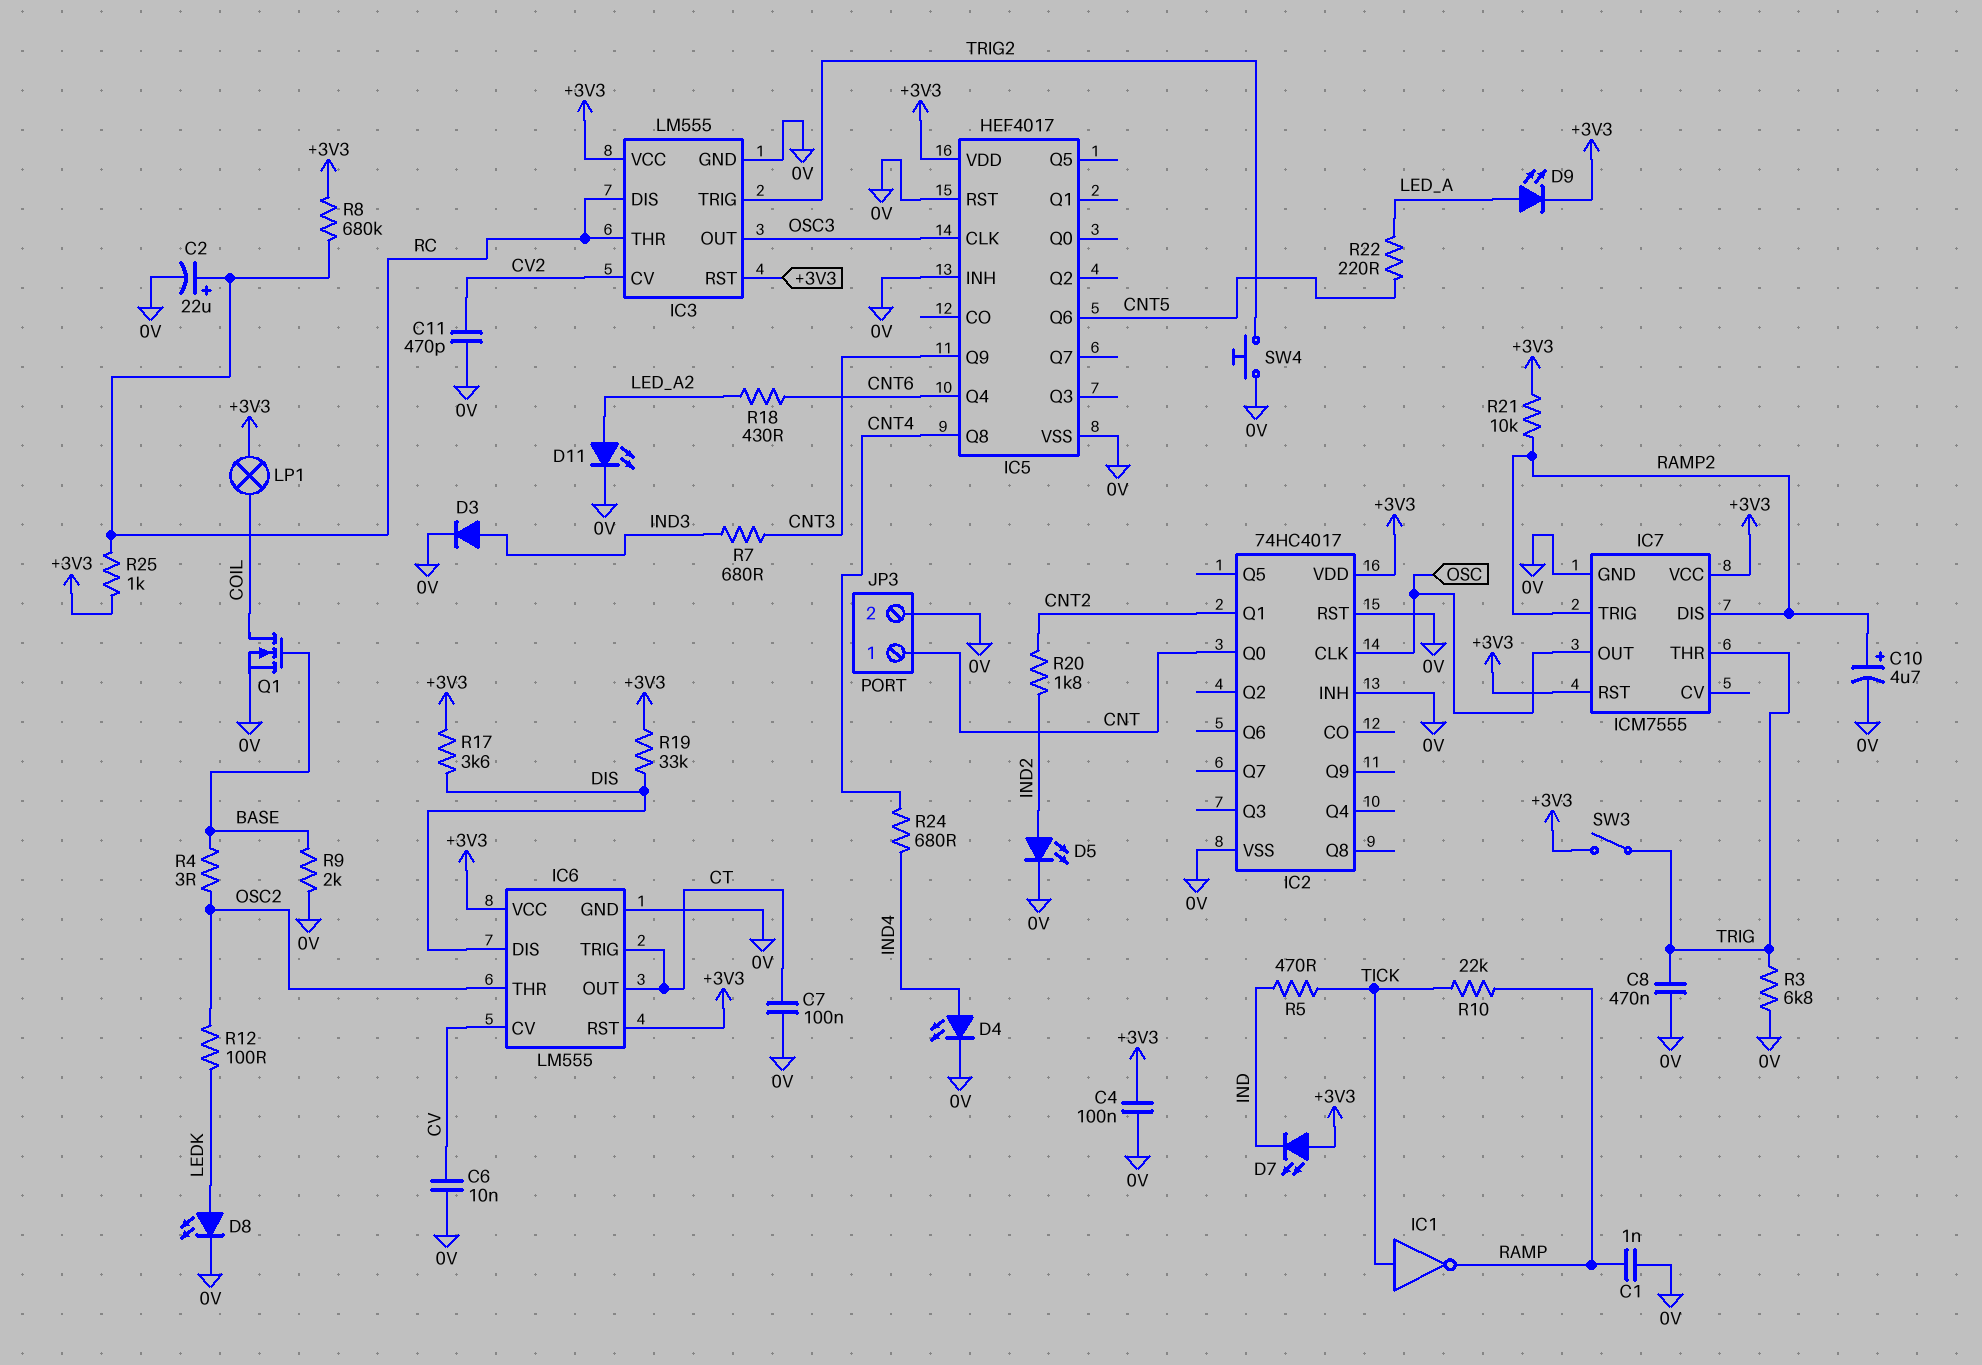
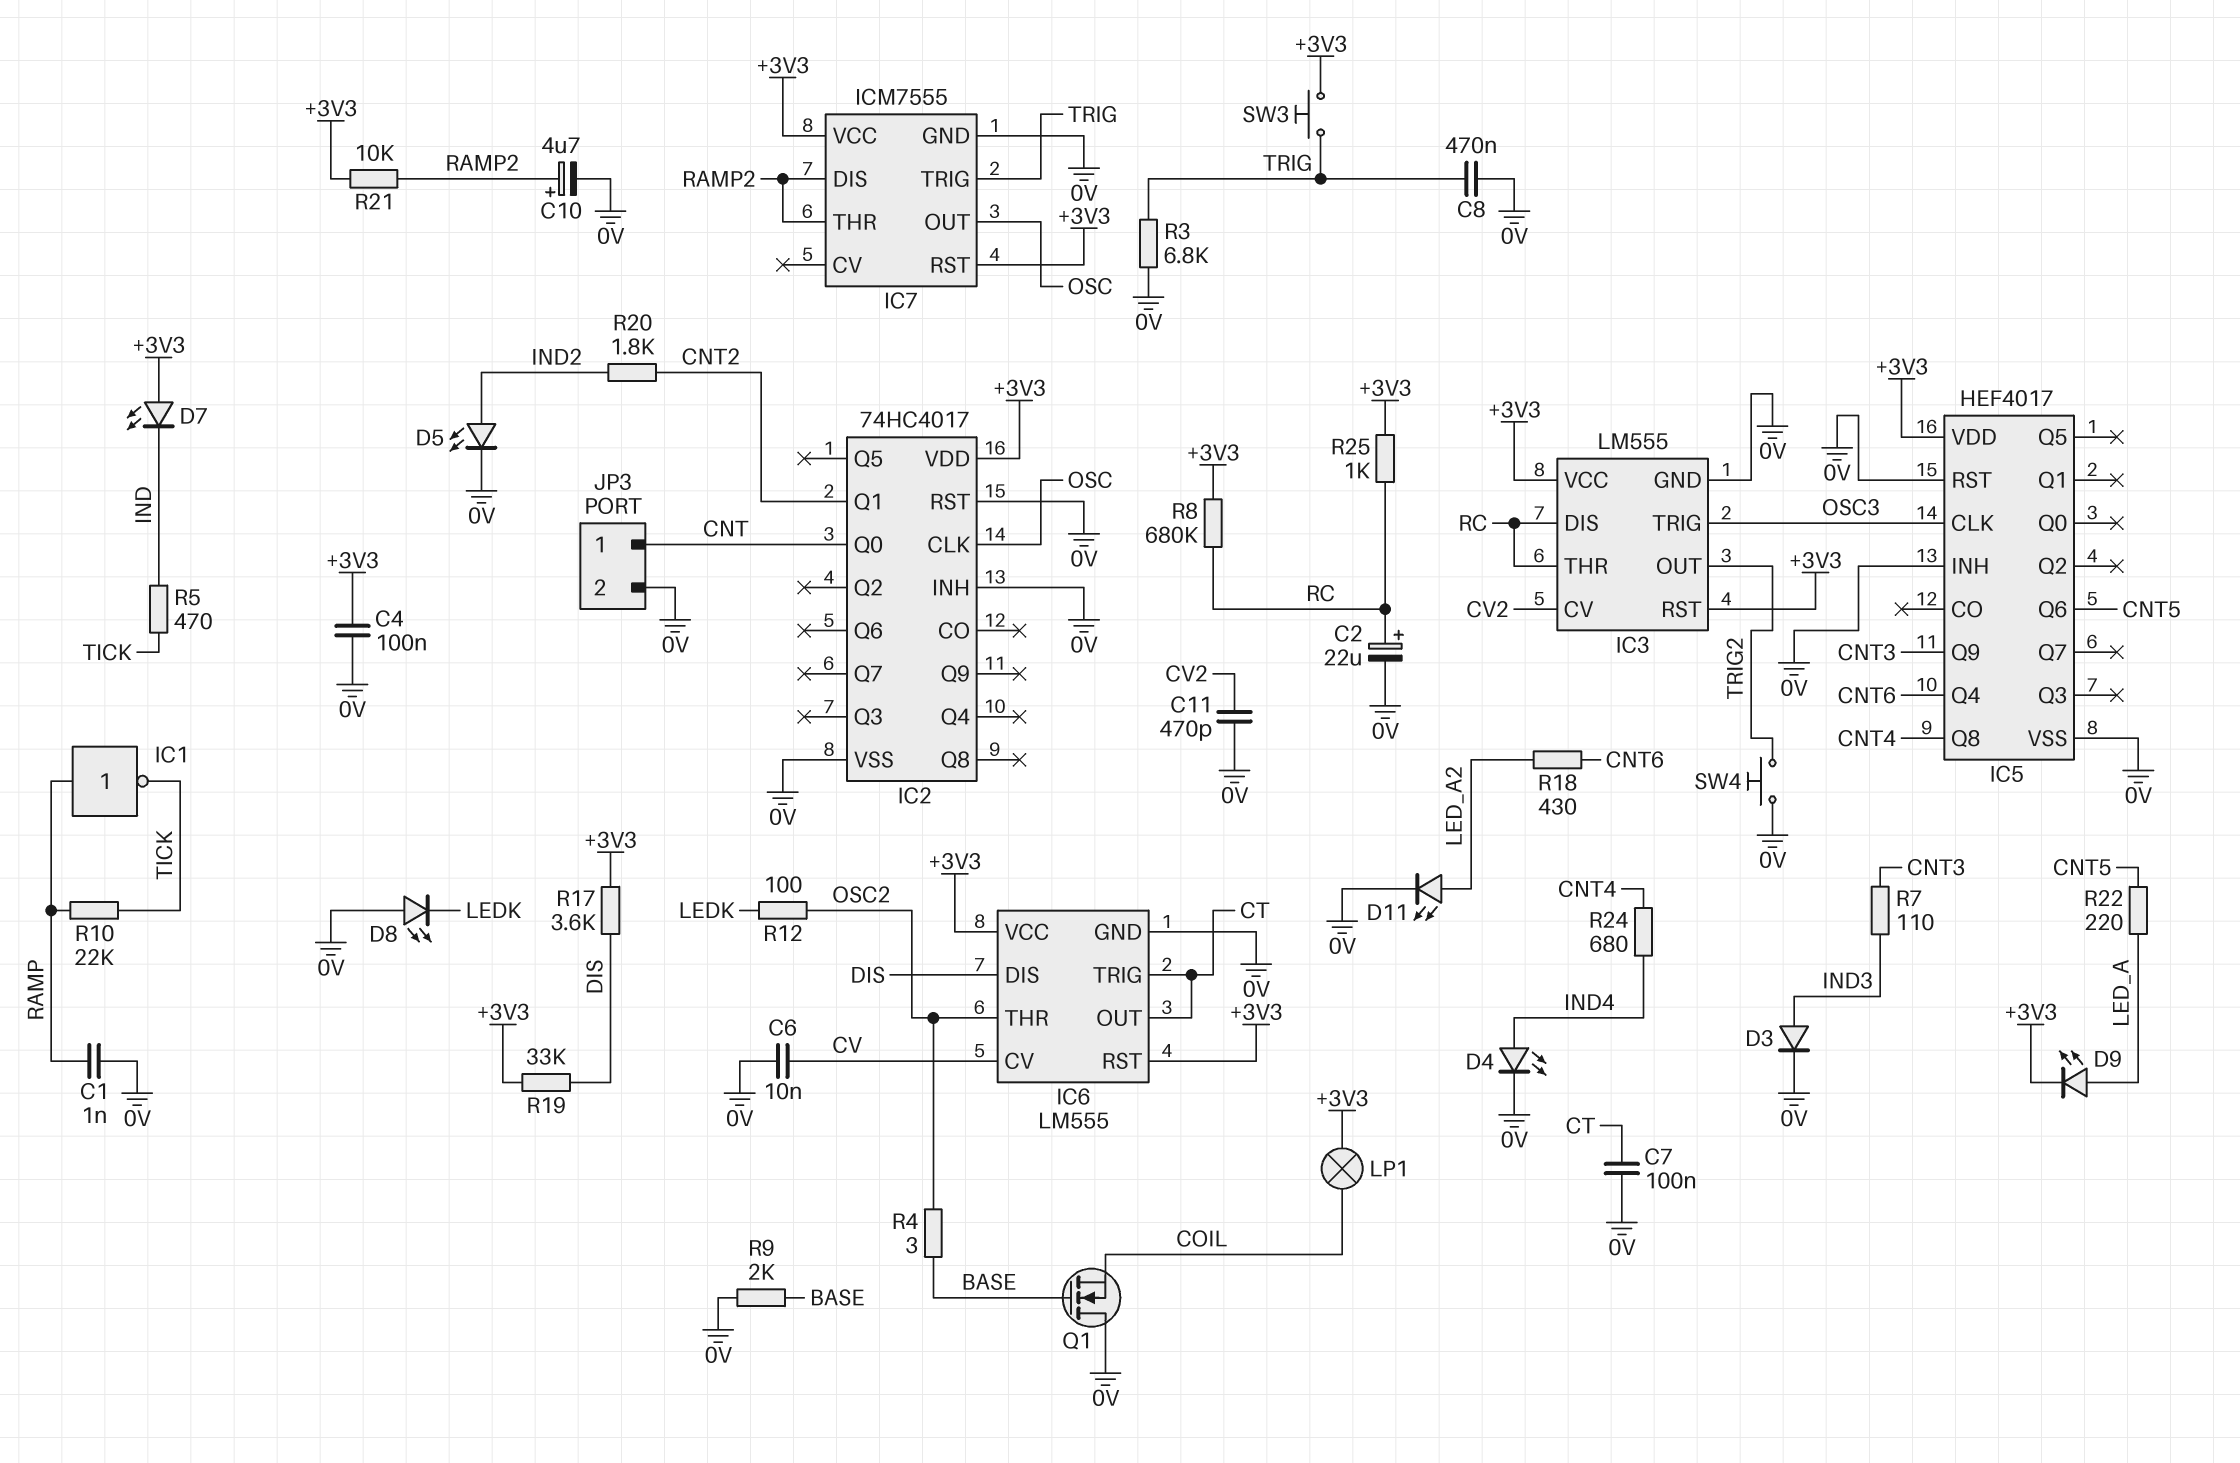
D8: LED (A LEDK, K 0V) -> LED (A 0V, K LEDK)
IC1: NOT (in TICK, out RAMP) -> NOT (in RAMP, out TICK)
IC3 pin OUT: OSC3 -> TRIG2
IC3 pin TRIG: TRIG2 -> OSC3
IC7 pin THR: TRIG -> RAMP2
IC7 pin TRIG: RAMP2 -> TRIG
Q1: NMOS (G BASE, D COIL, S 0V) -> NMOS (G BASE, D 0V, S COIL)
R7: 680 (CNT3, IND3) -> 110 (CNT3, IND3)
SW3: switch (+3V3, TRIG) -> button (+3V3, TRIG)

